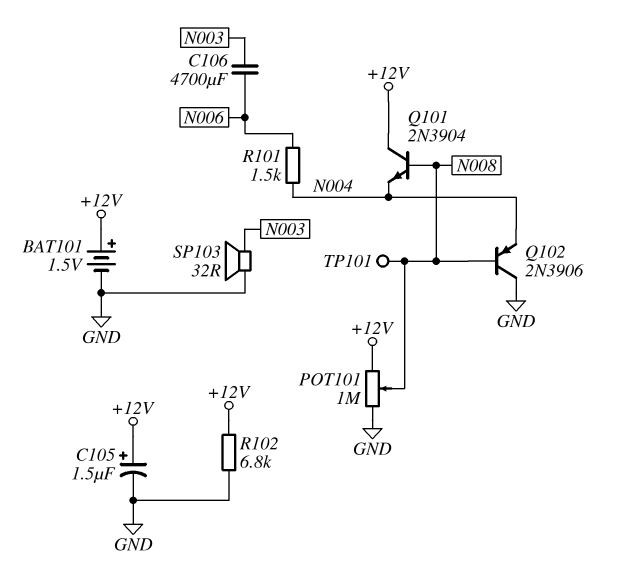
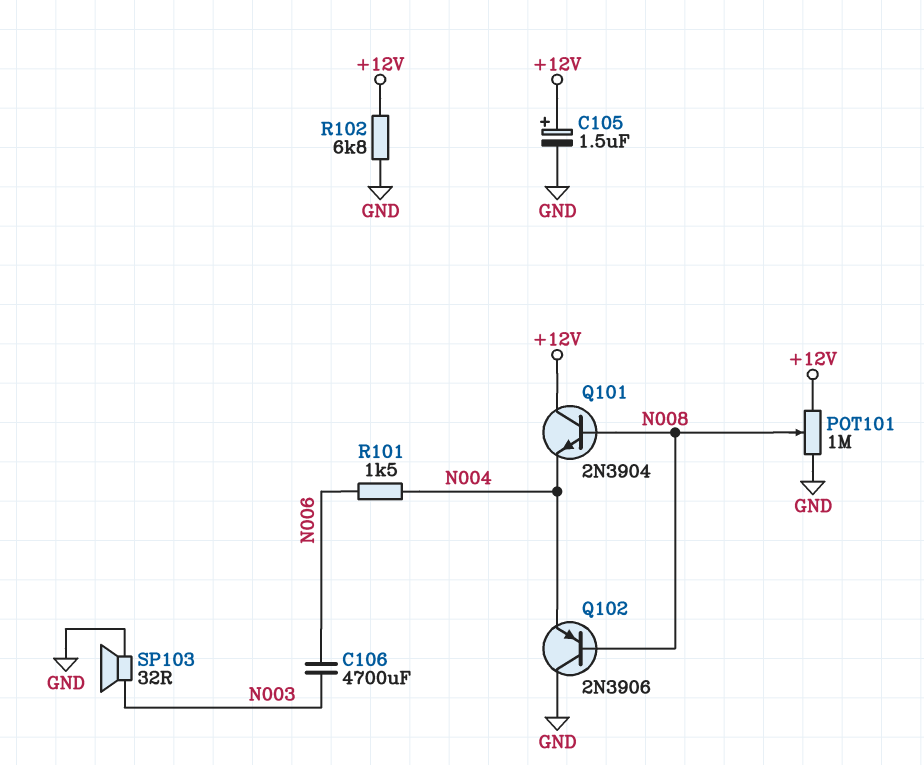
BAT101: 1.5V (plus +12V, minus GND) -> none
TP101: test point (N008) -> none

